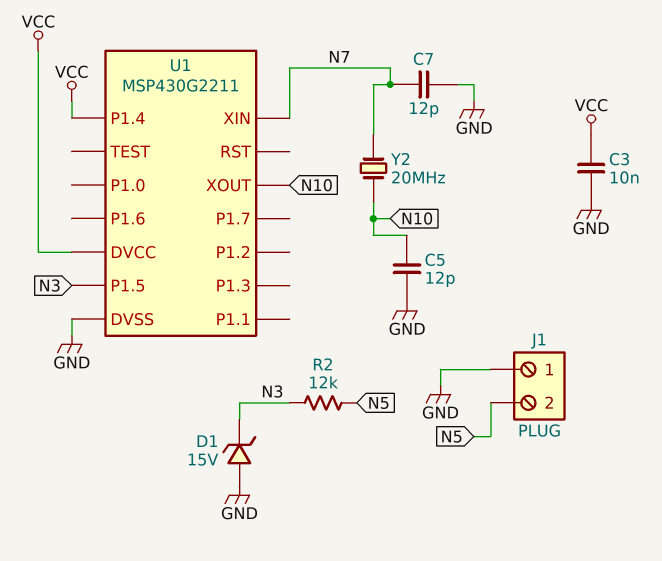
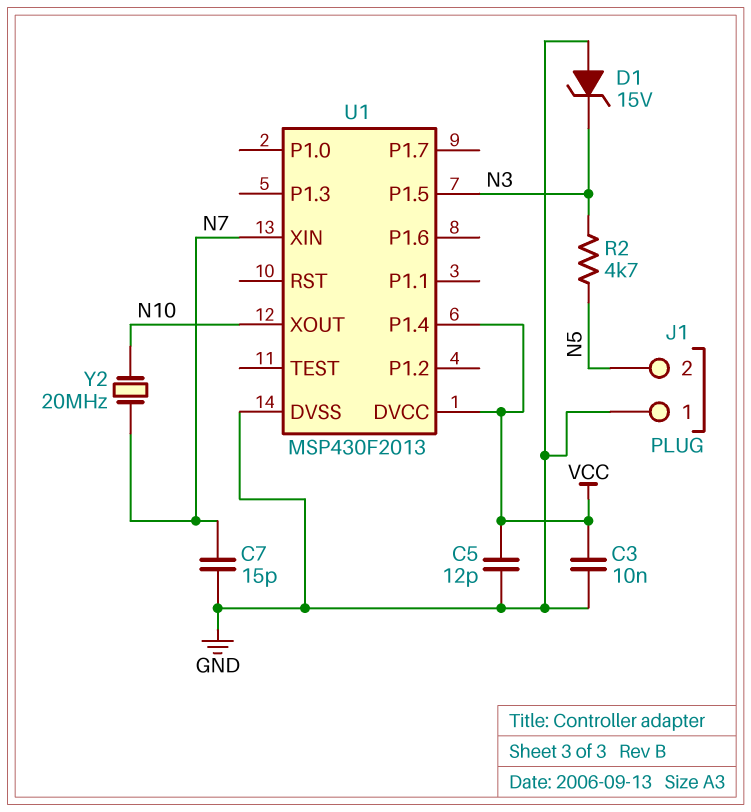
C5: 12pF (GND, N10) -> 12pF (GND, VCC)
C7: 12pF (GND, N7) -> 15pF (GND, N7)
R2: 12k (N3, N5) -> 4.7k (N3, N5)
U1: MSP430G2211 -> MSP430F2013

